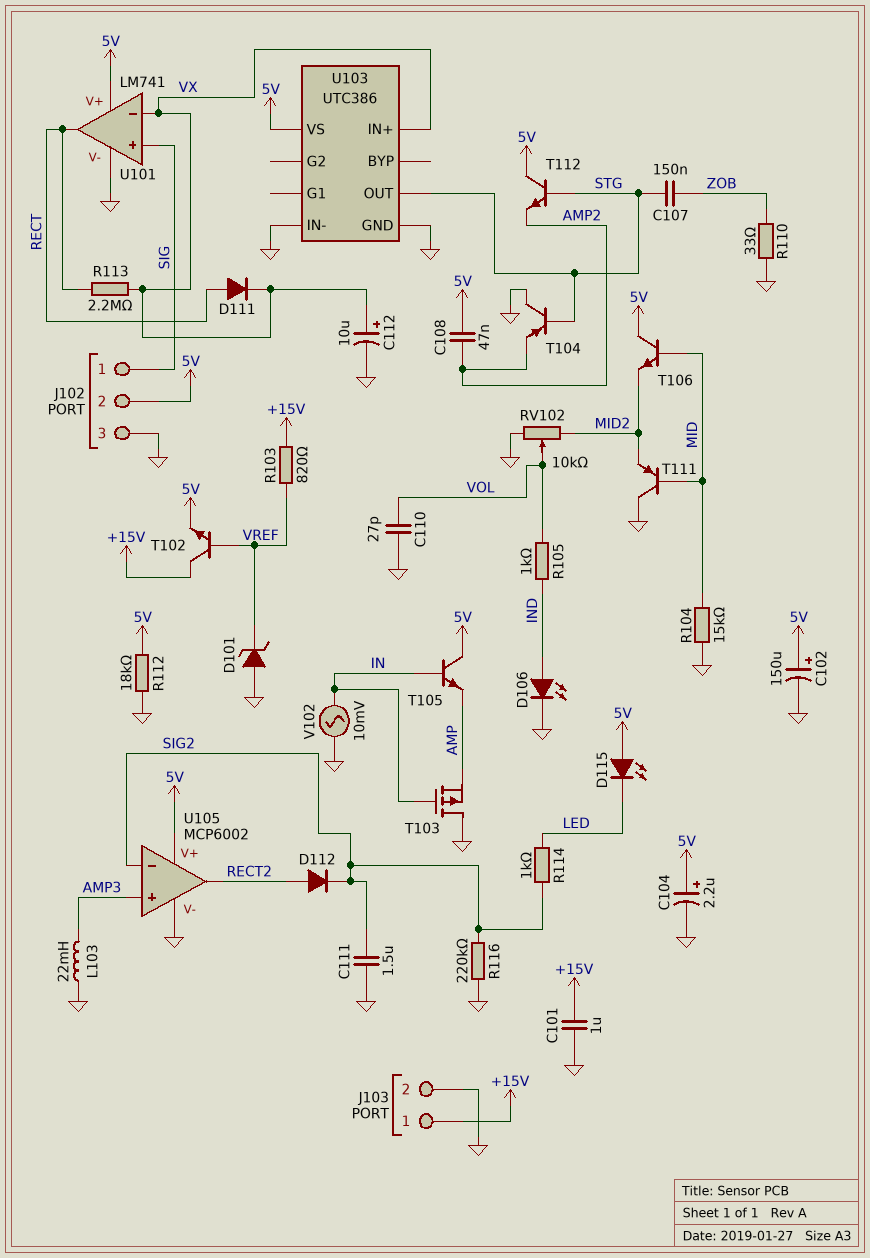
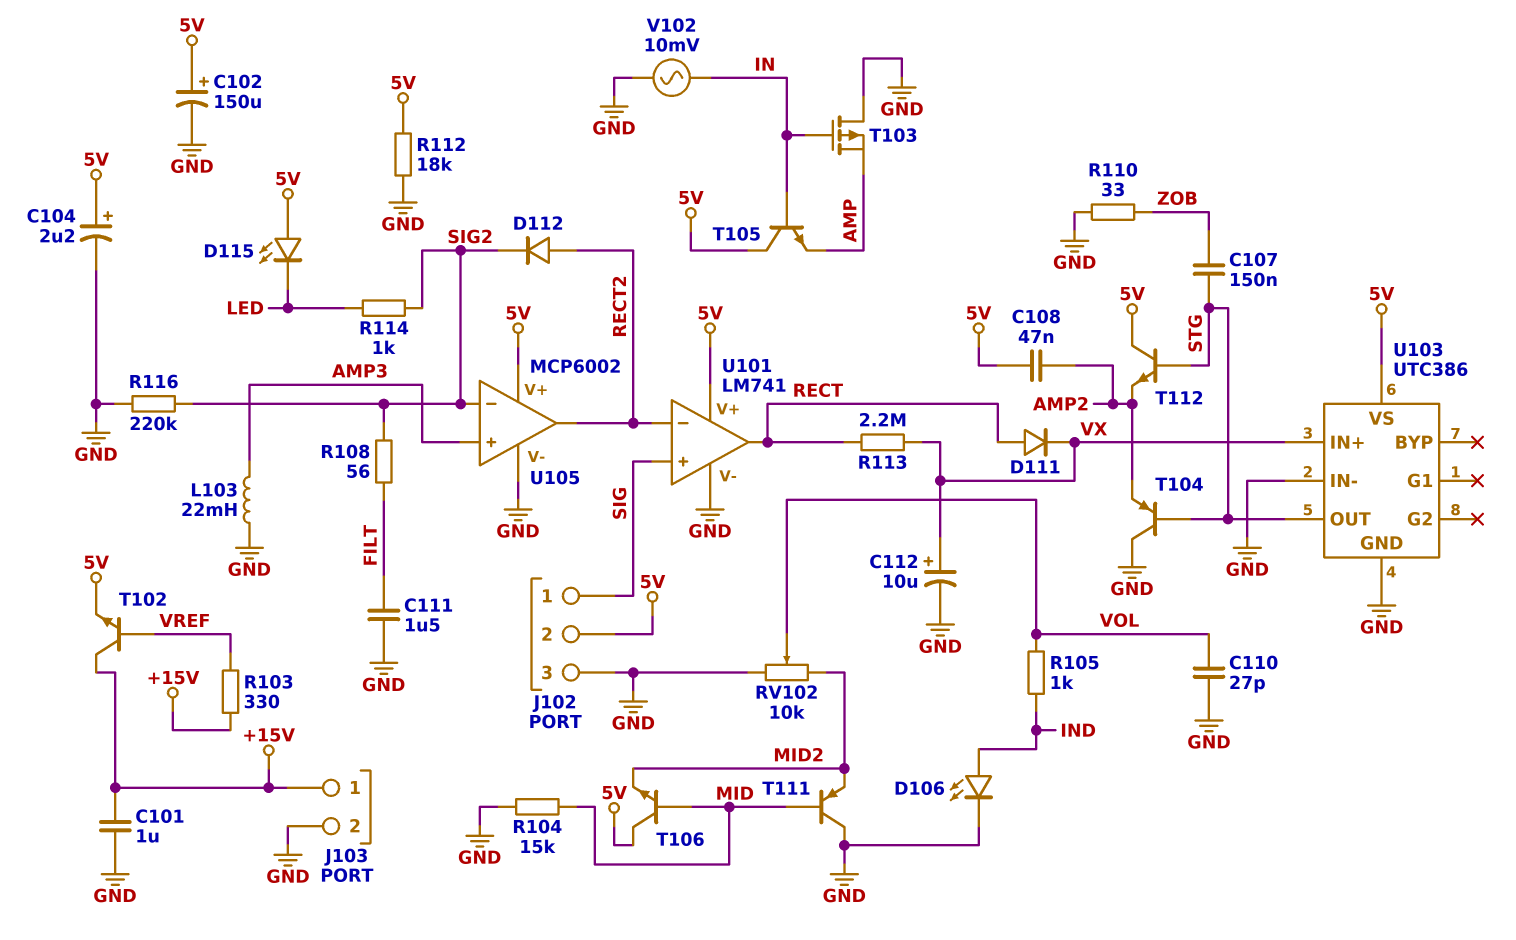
C111: 1.5uF (GND, SIG2) -> 1.5uF (FILT, GND)
D101: zener (A GND, K VREF) -> none
R103: 820 (+15V, VREF) -> 330 (+15V, VREF)
R108: none -> 56 (FILT, SIG2)
U101 pin in-: VX -> RECT2

